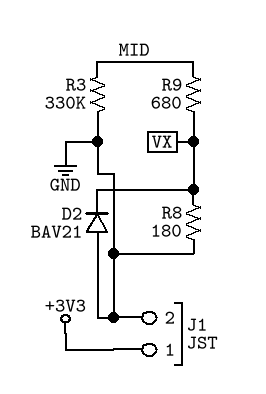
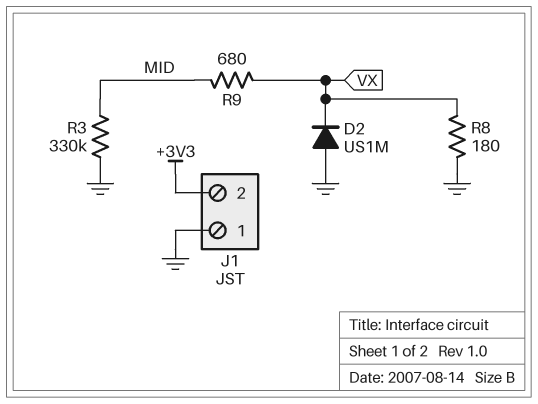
D2: diode BAV21 (A GND, K VX) -> diode US1M (A GND, K VX)
J1 pin 1: +3V3 -> GND
J1 pin 2: GND -> +3V3

